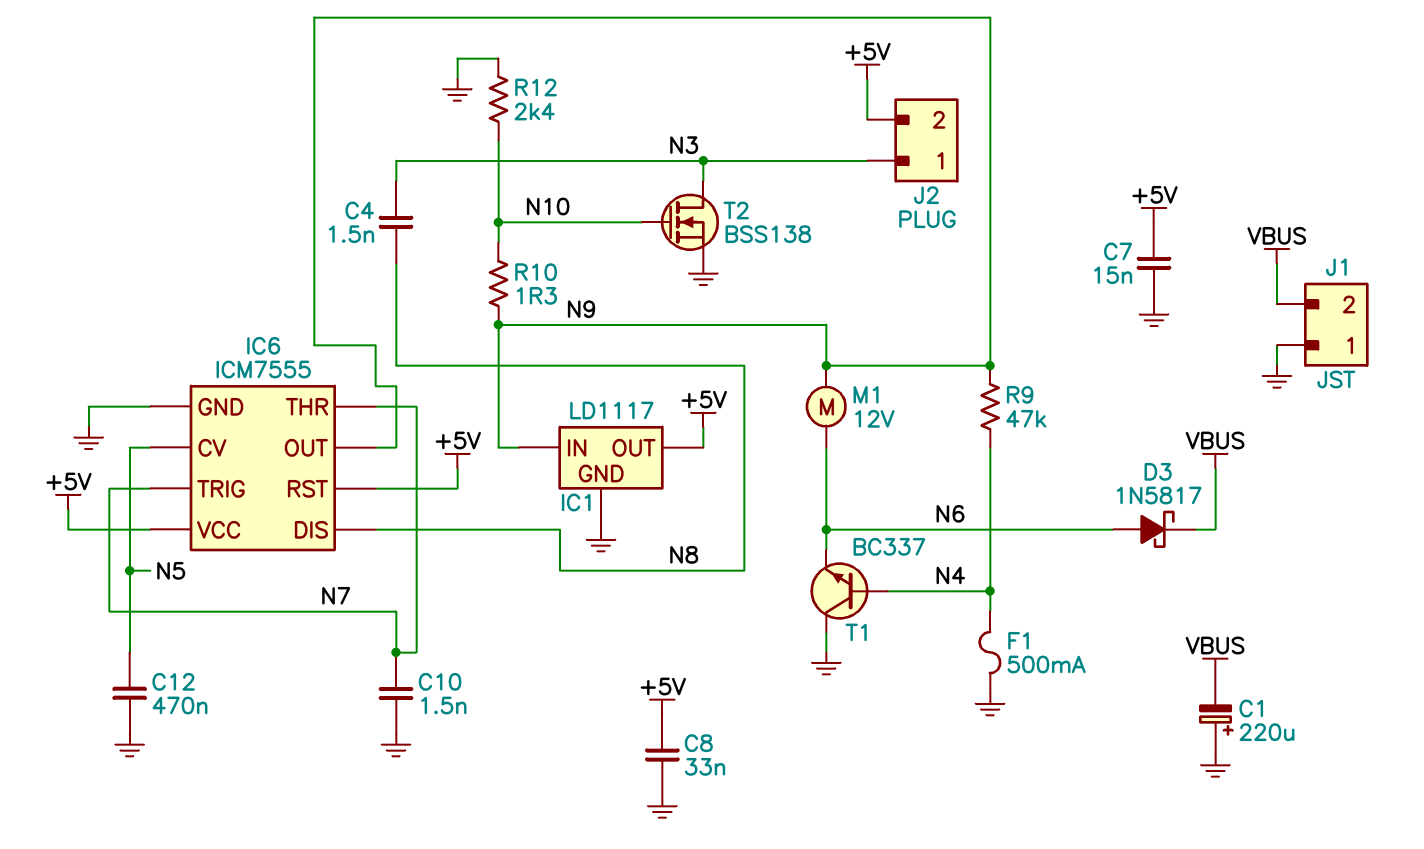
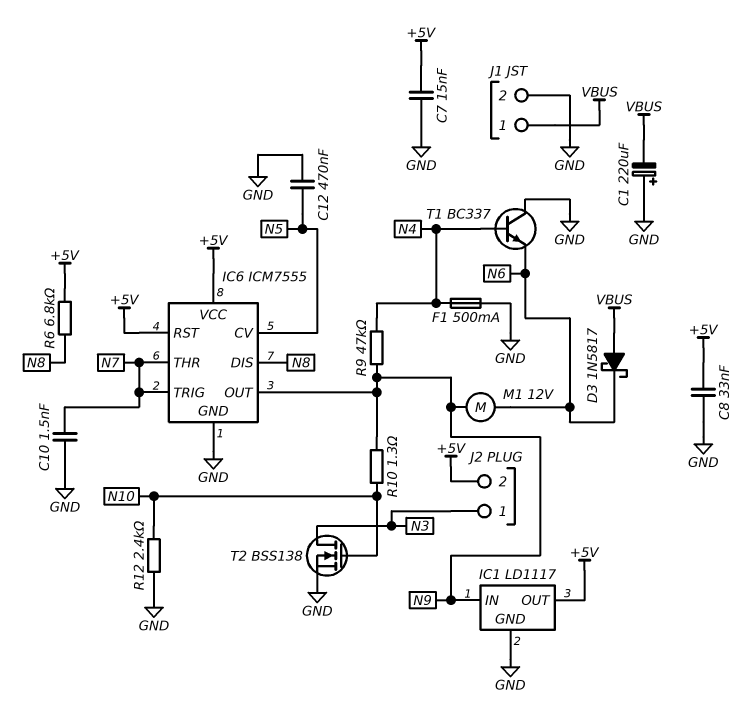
C4: 1.5nF (N3, N8) -> none
D3: schottky 1N5817 (A N6, K VBUS) -> schottky 1N5817 (A VBUS, K N6)
J1 pin 1: GND -> VBUS
J1 pin 2: VBUS -> GND
R6: none -> 6.8k (+5V, N8)

